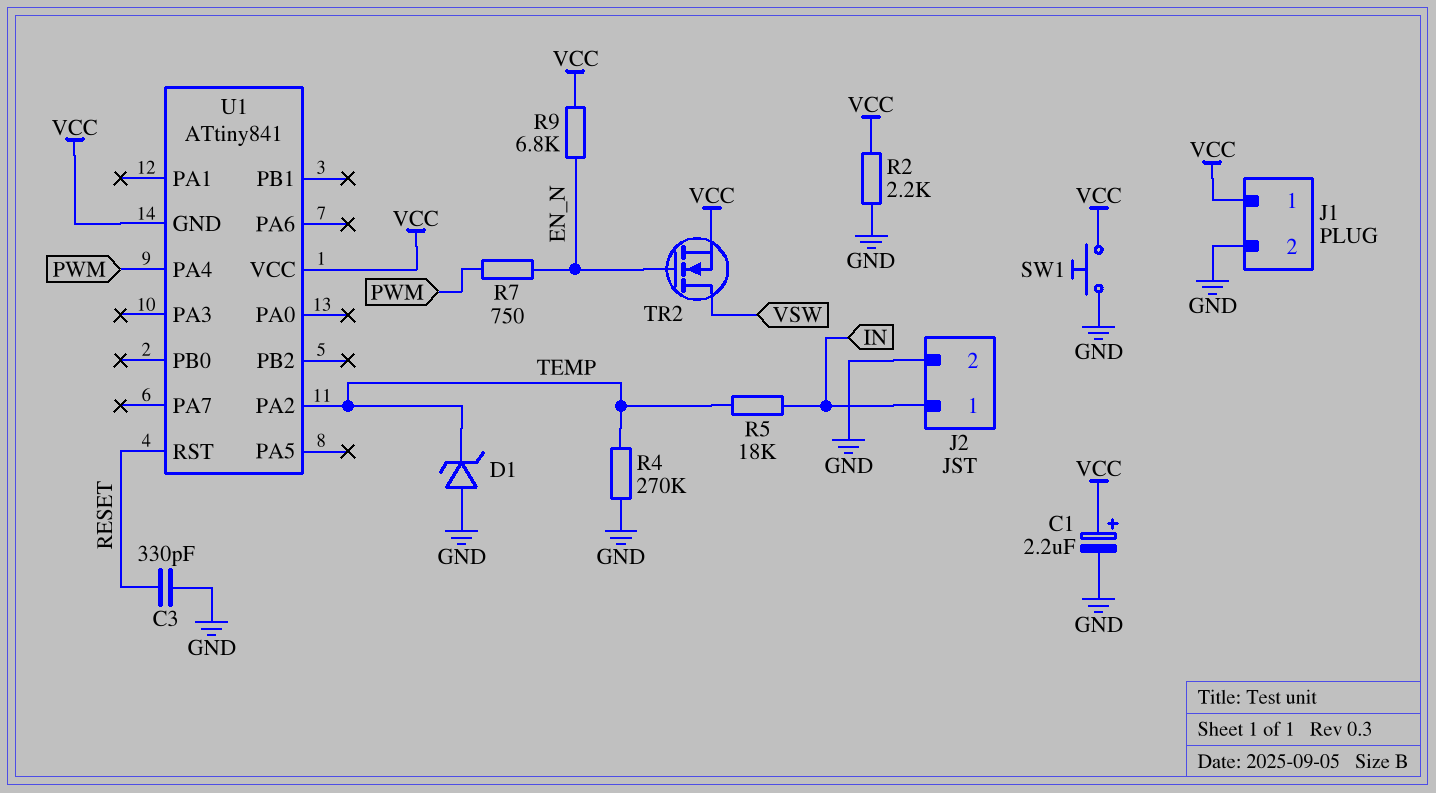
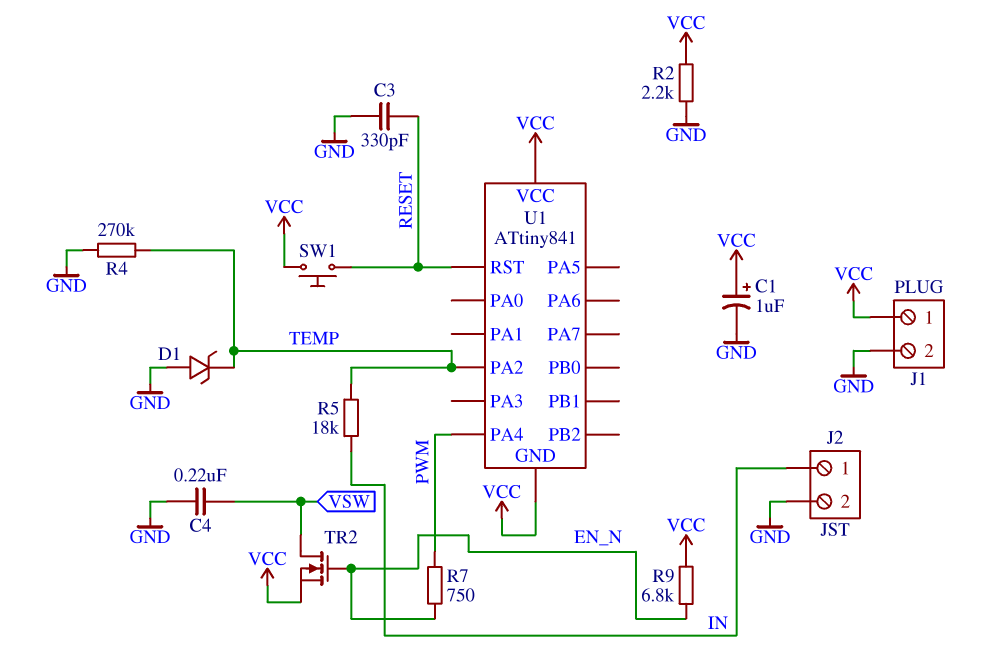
C1: 2.2uF (plus VCC, minus GND) -> 1uF (plus VCC, minus GND)
C4: none -> 220nF (GND, VSW)
SW1: button (GND, VCC) -> button (RESET, VCC)

